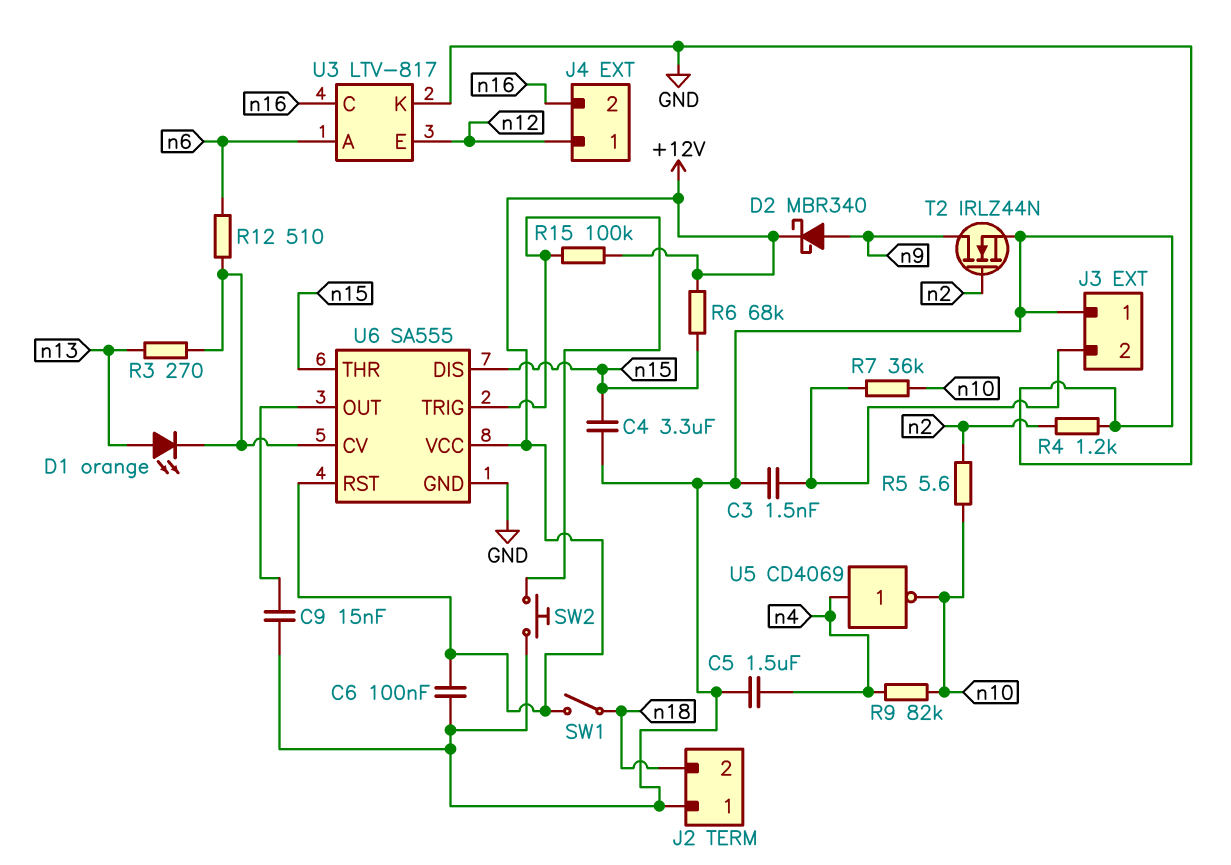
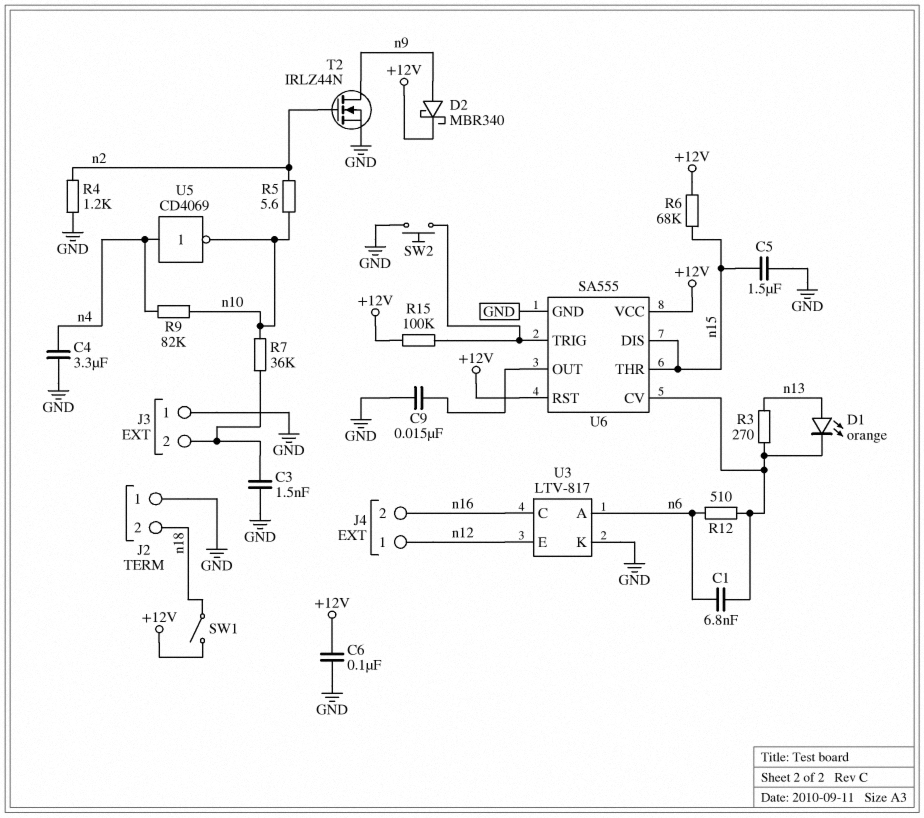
C1: none -> 6.8nF (U6/CV, n6)
C4: 3.3uF (GND, n15) -> 3.3uF (GND, n4)
C5: 1.5uF (GND, n4) -> 1.5uF (GND, n15)

